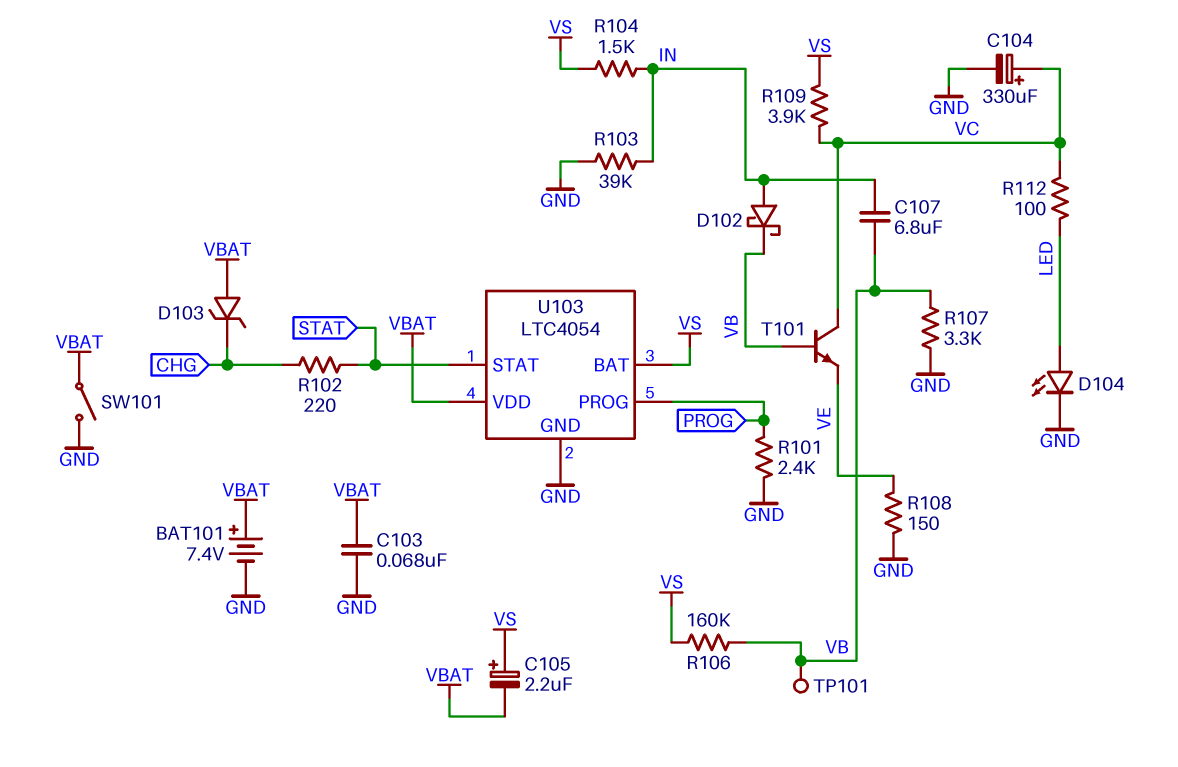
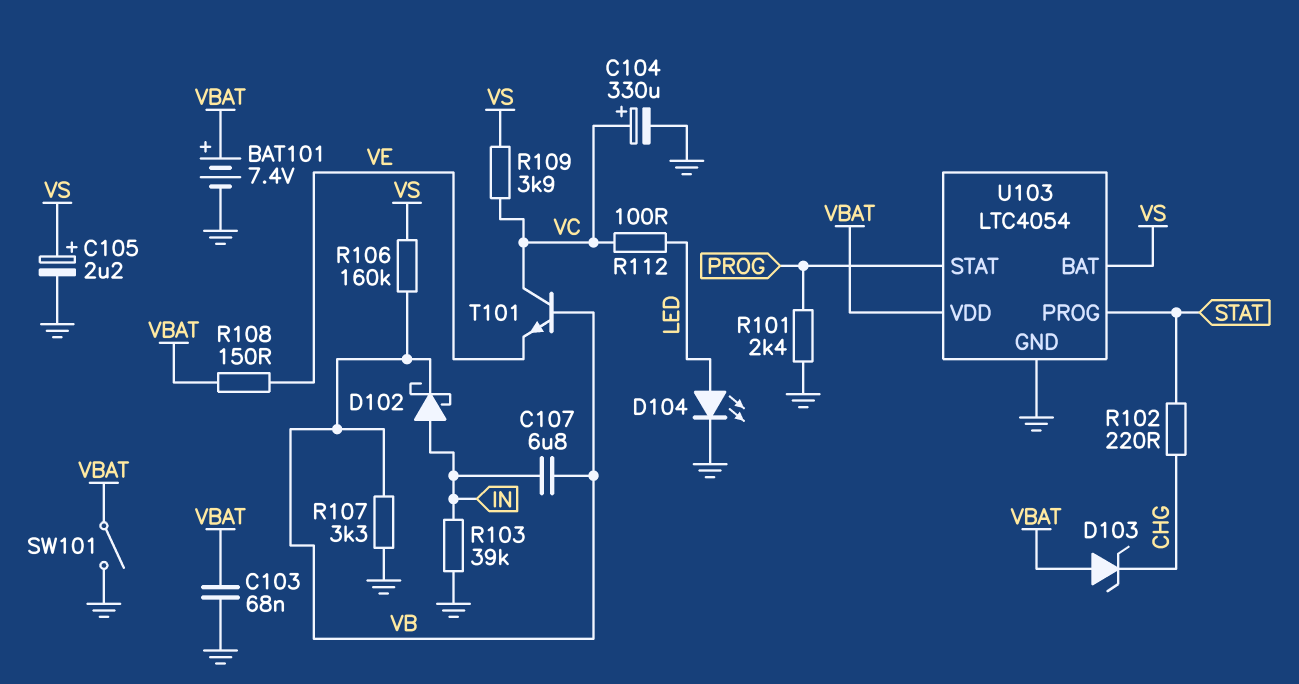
C105: 2.2uF (plus VS, minus VBAT) -> 2.2uF (plus VS, minus GND)
R104: 1.5k (IN, VS) -> none
R108: 150 (GND, VE) -> 150 (VBAT, VE)
TP101: test point (VB) -> none
U103 pin PROG: PROG -> STAT
U103 pin STAT: STAT -> PROG

